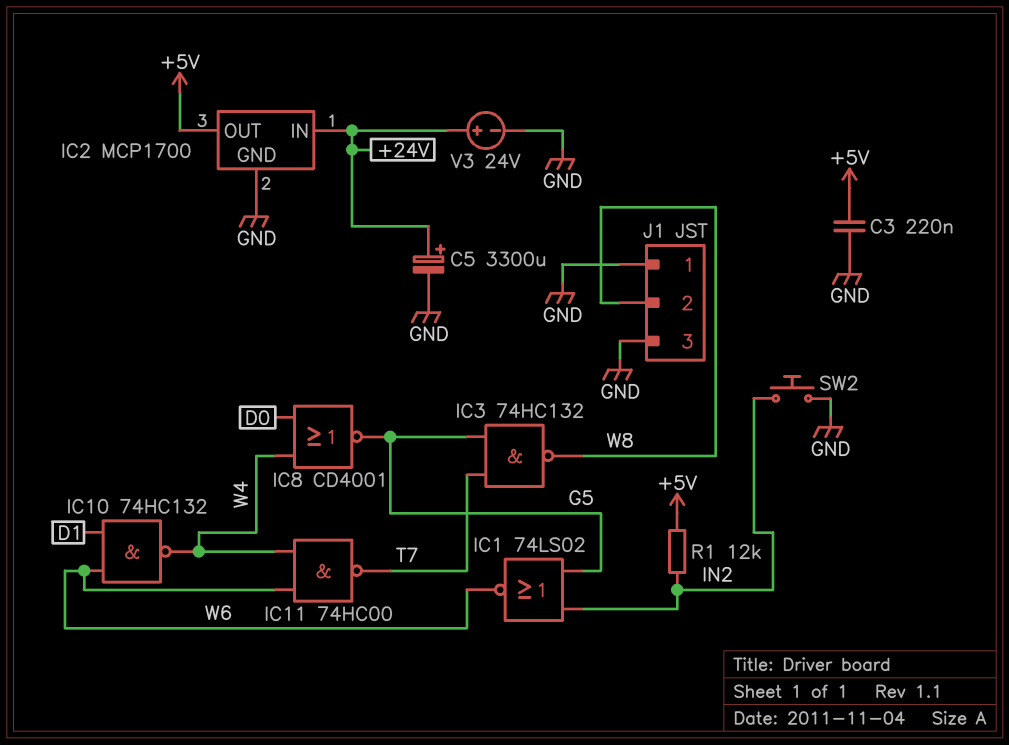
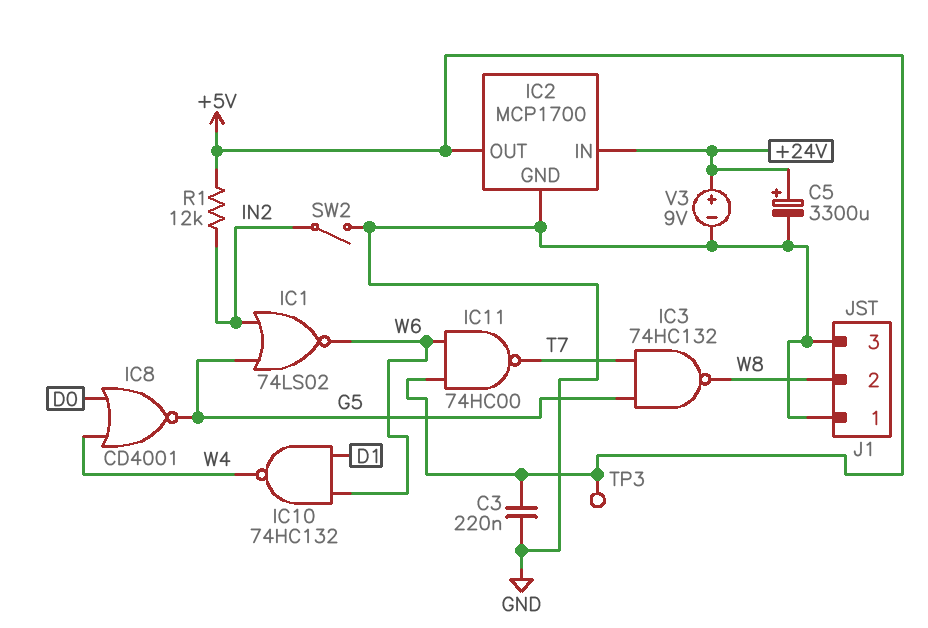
IC11: NAND 74HC00 (in W4, in W6, out T7) -> NAND 74HC00 (in +5V, in W6, out T7)
SW2: button (GND, IN2) -> switch (GND, IN2)
TP3: none -> test point (+5V)
V3: 24V (plus +24V, minus GND) -> 9V (plus +24V, minus GND)

